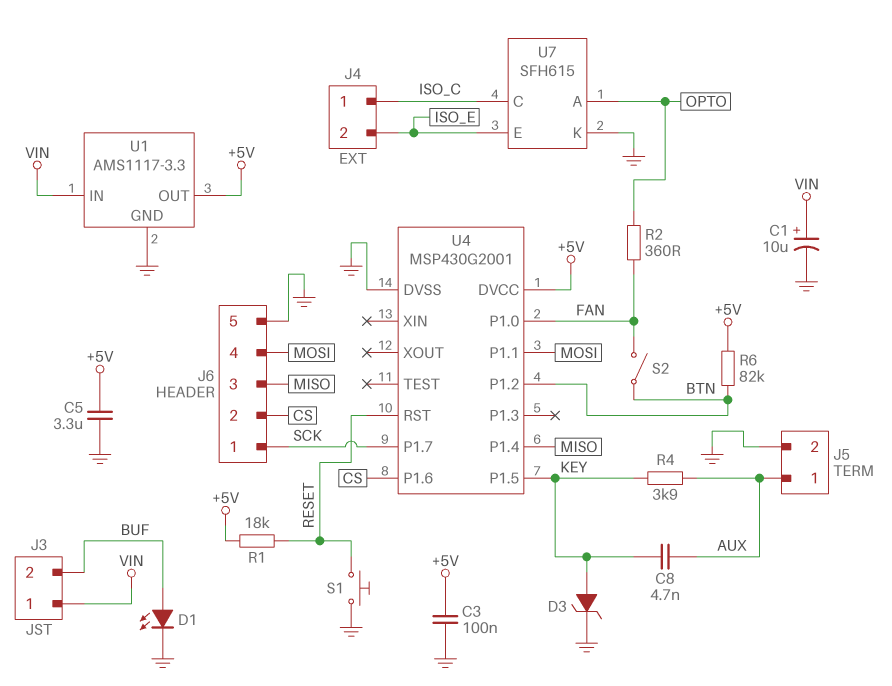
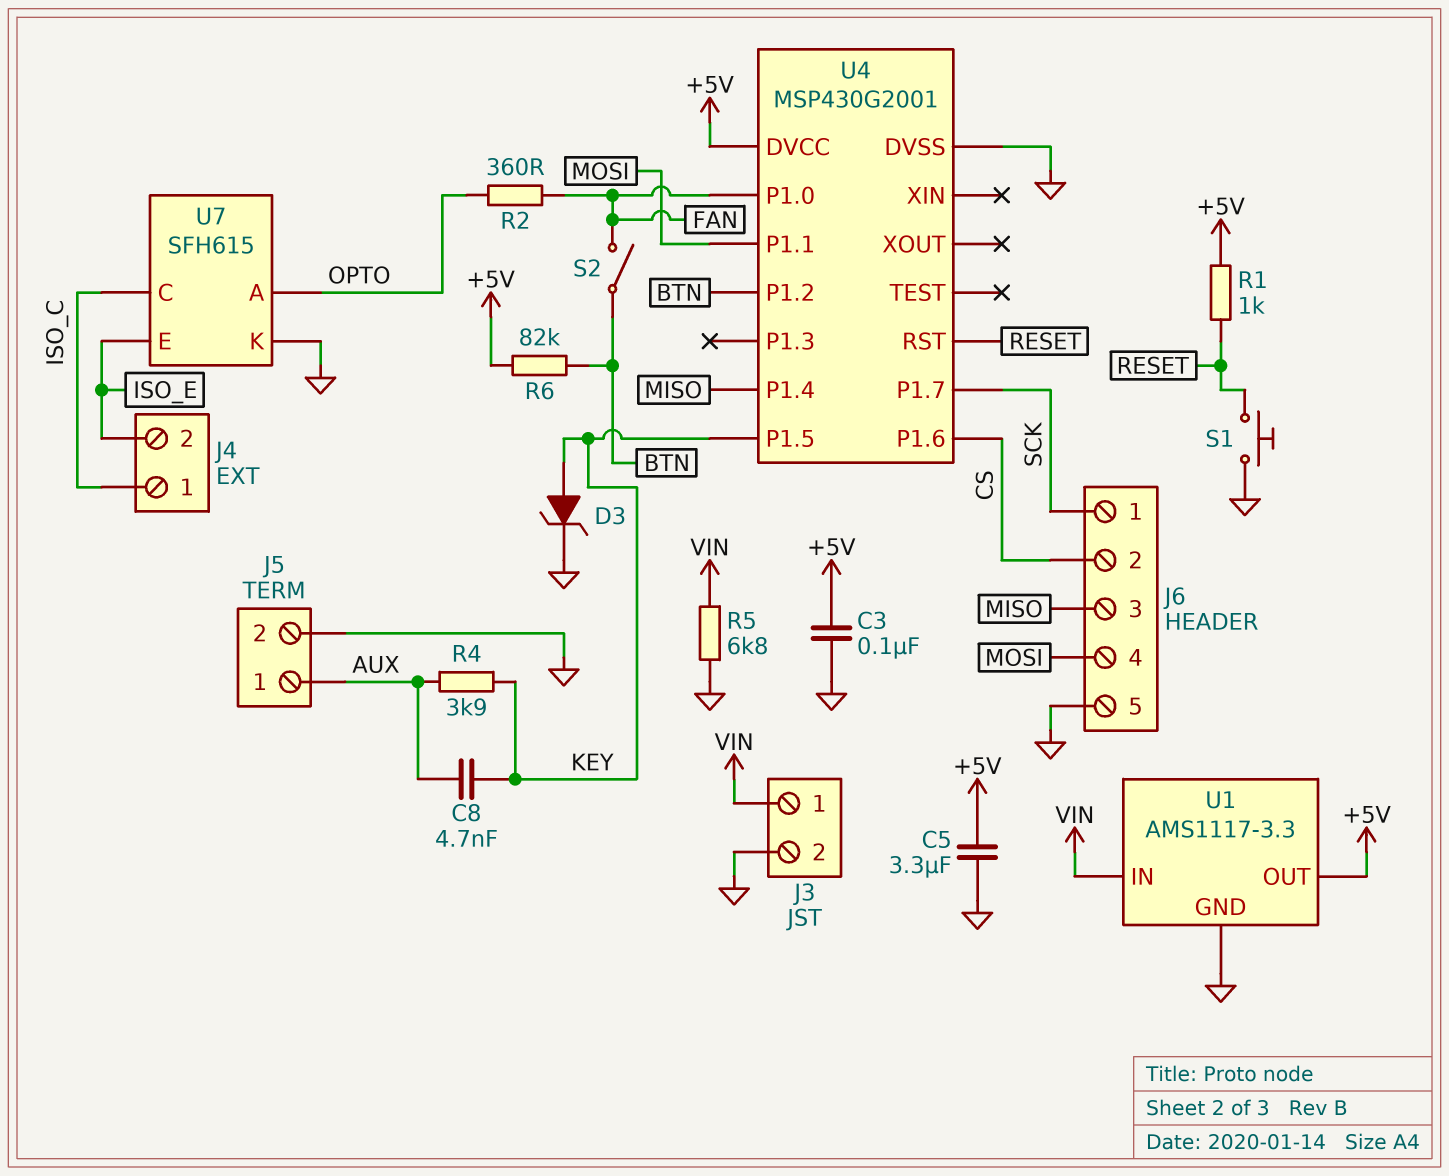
C1: 10uF (plus VIN, minus GND) -> none
D1: LED (A BUF, K GND) -> none
J3 pin 2: BUF -> GND
R1: 18k (+5V, RESET) -> 1k (+5V, RESET)
R5: none -> 6.8k (GND, VIN)

